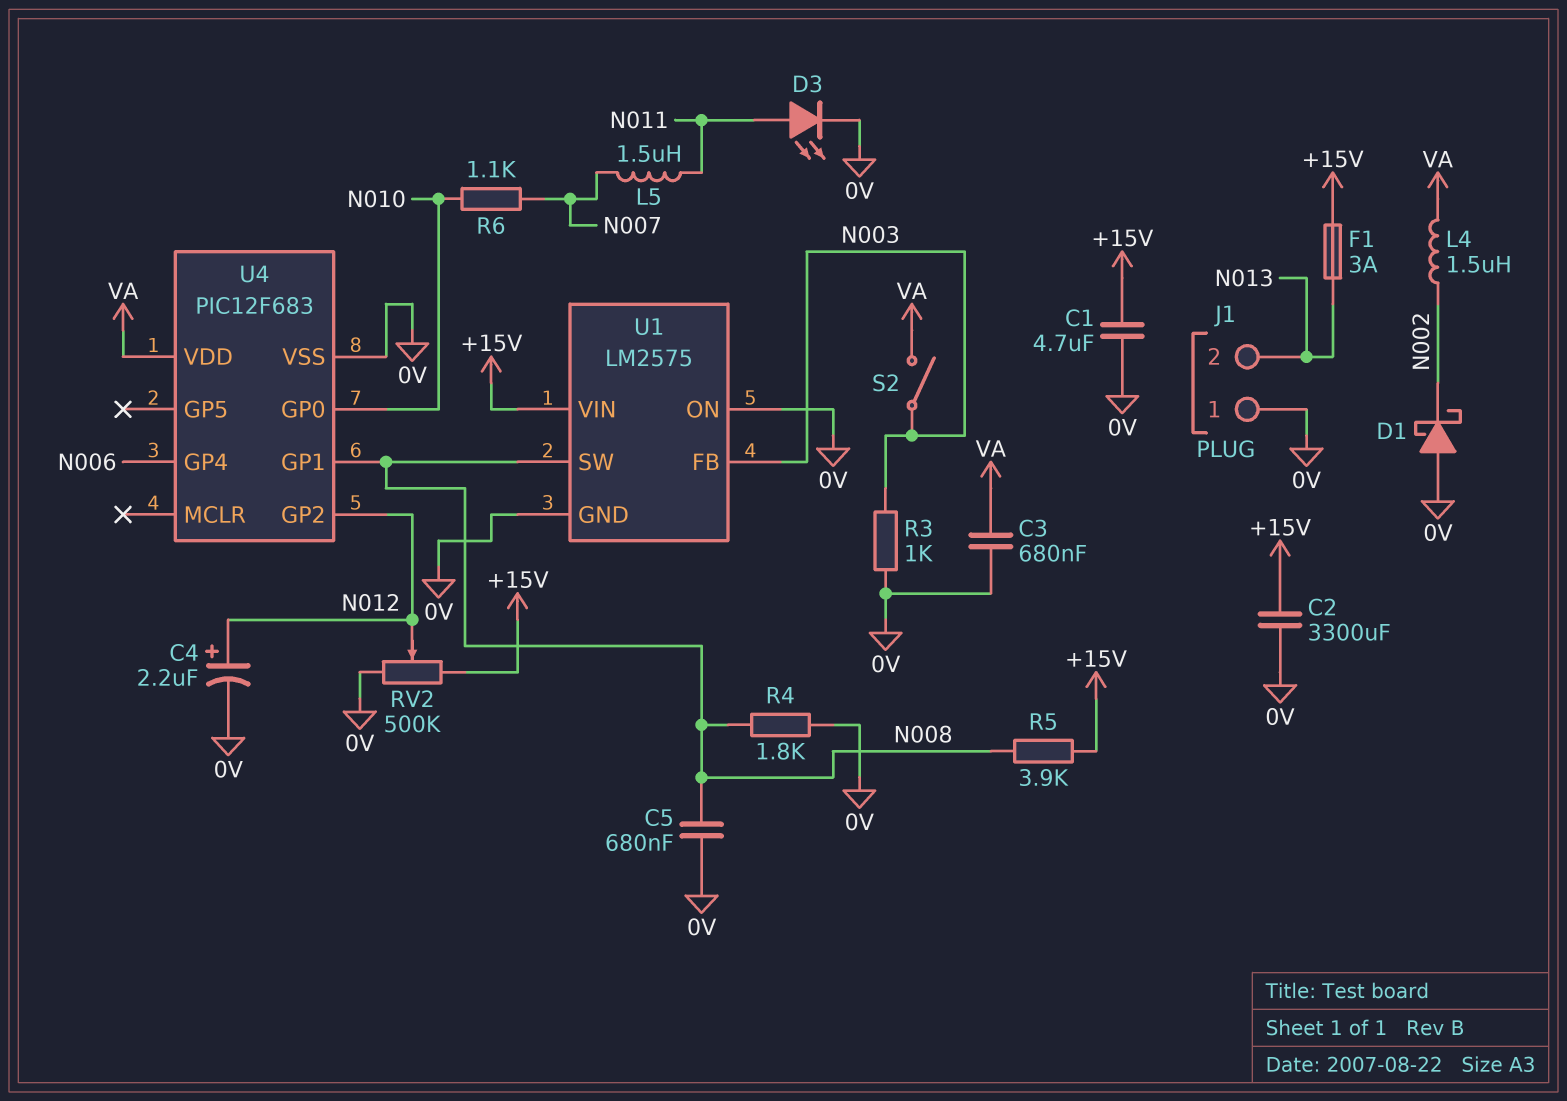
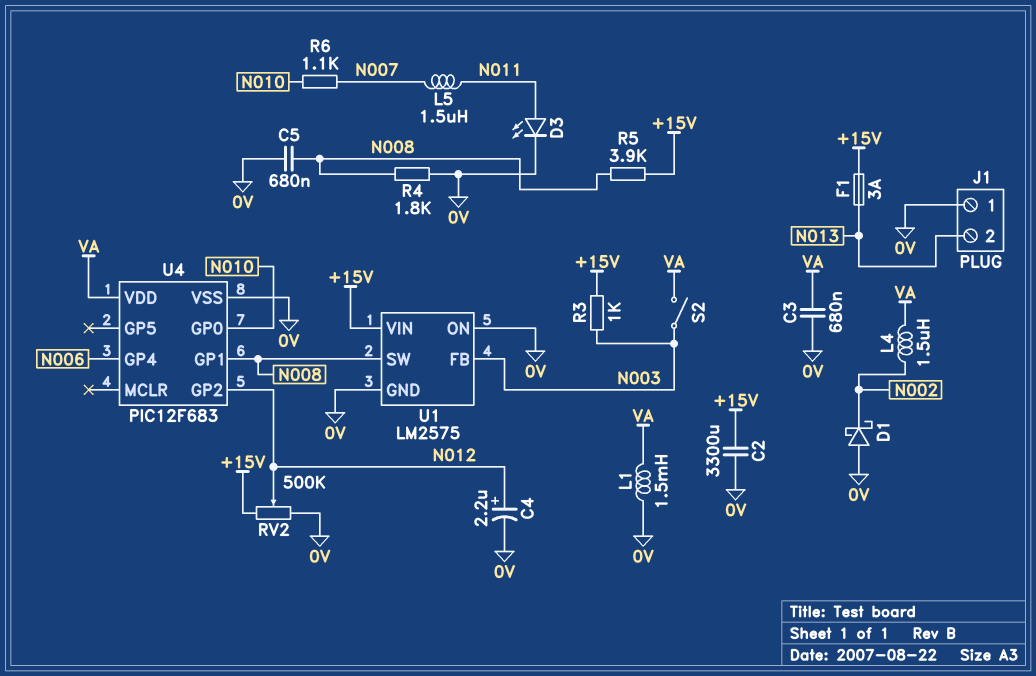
C1: 4.7uF (+15V, 0V) -> none
L1: none -> 1.5mH (0V, VA)
R3: 1k (0V, N003) -> 1k (+15V, N003)

